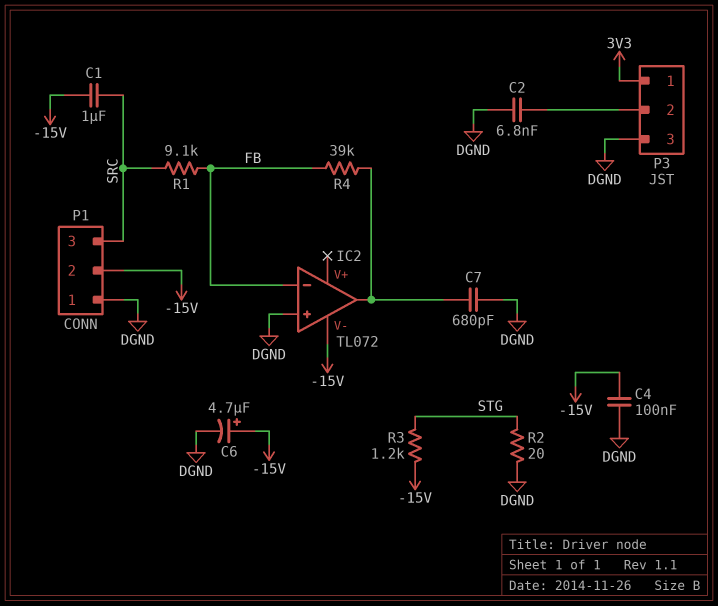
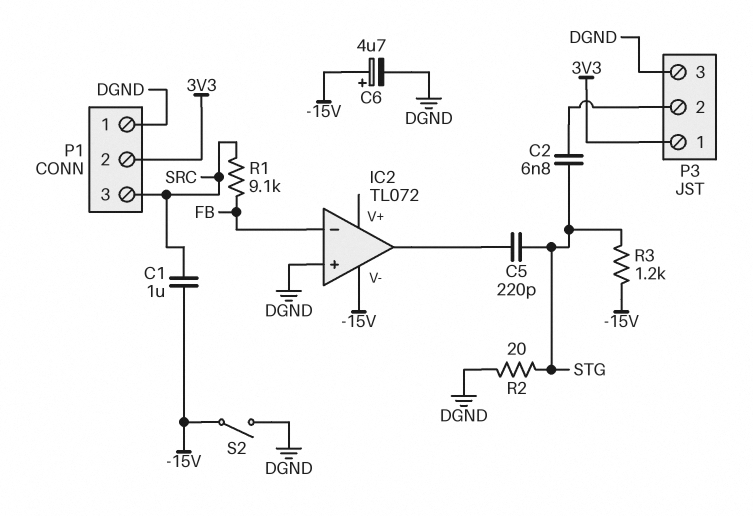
C2: 6.8nF (DGND, P3/2) -> 6.8nF (P3/2, STG)
C4: 100nF (-15V, DGND) -> none
C5: none -> 220pF (IC2/out, STG)
C7: 680pF (DGND, IC2/out) -> none
P1 pin 2: -15V -> 3V3
R4: 39k (FB, IC2/out) -> none
S2: none -> switch (-15V, DGND)

